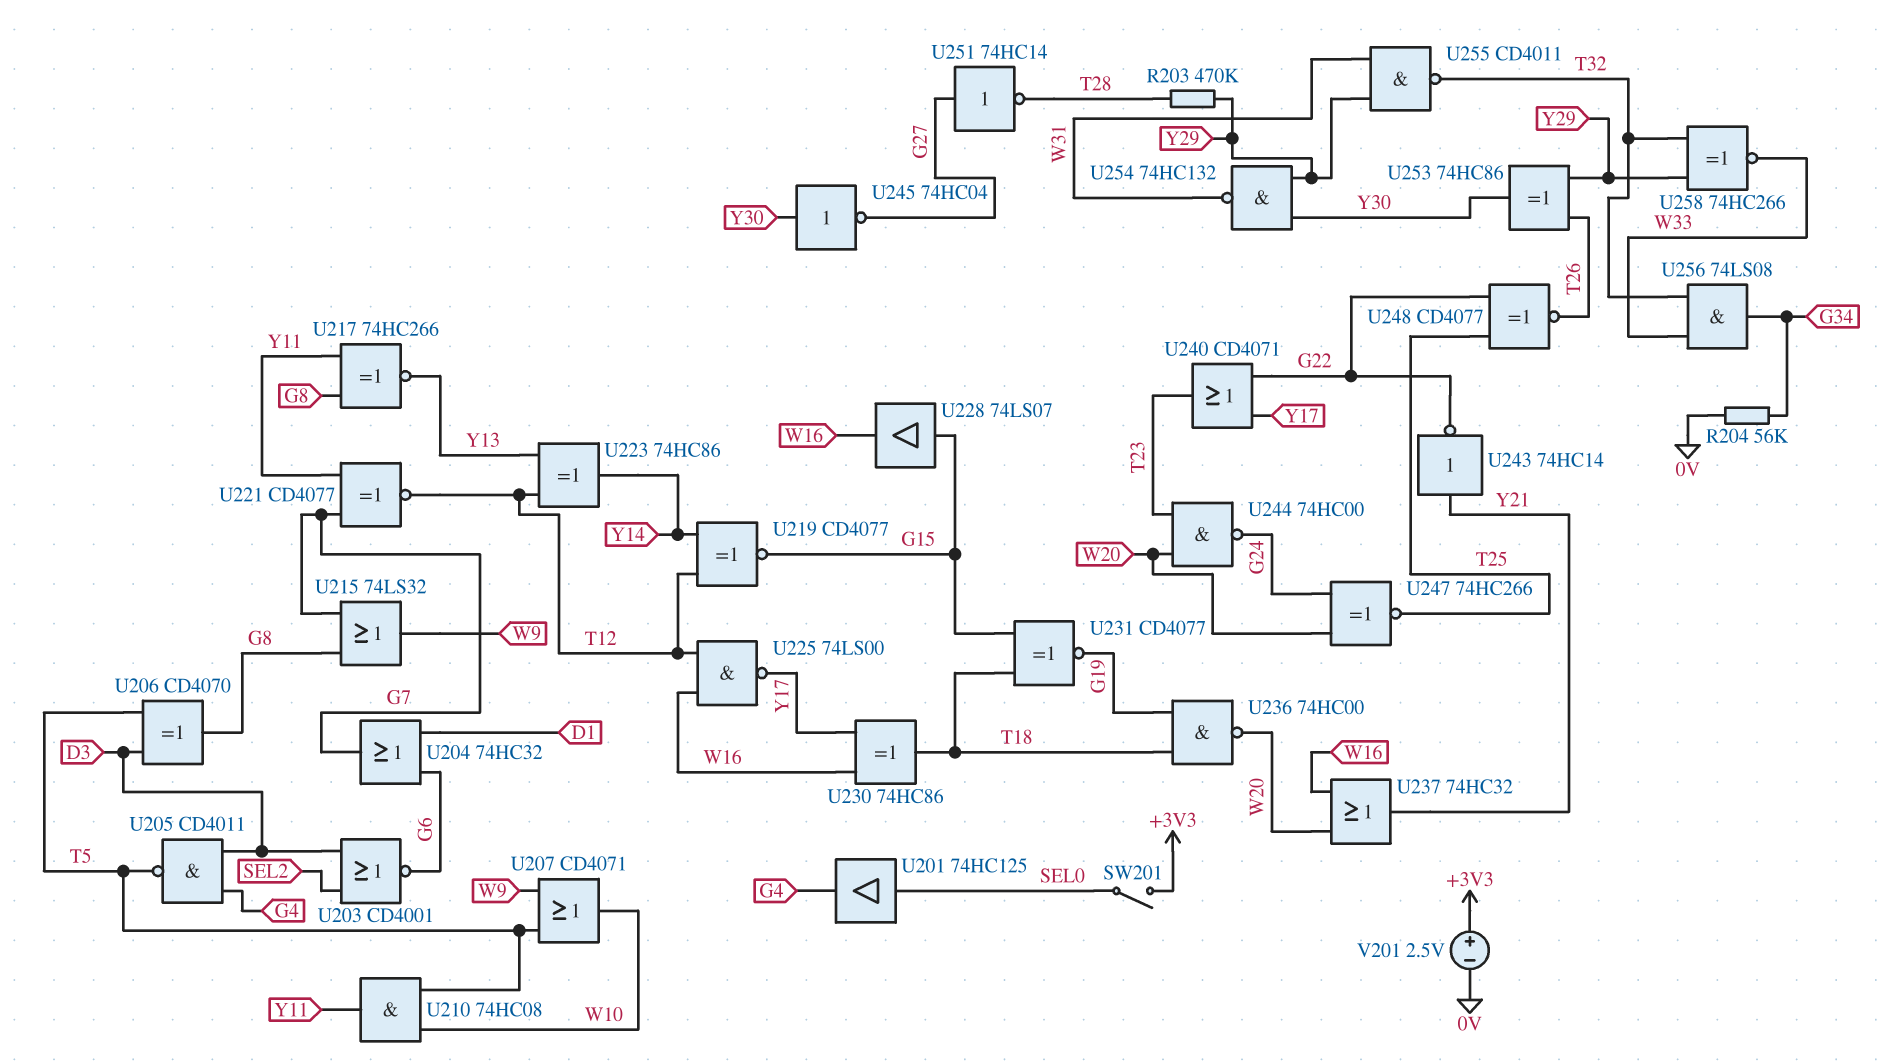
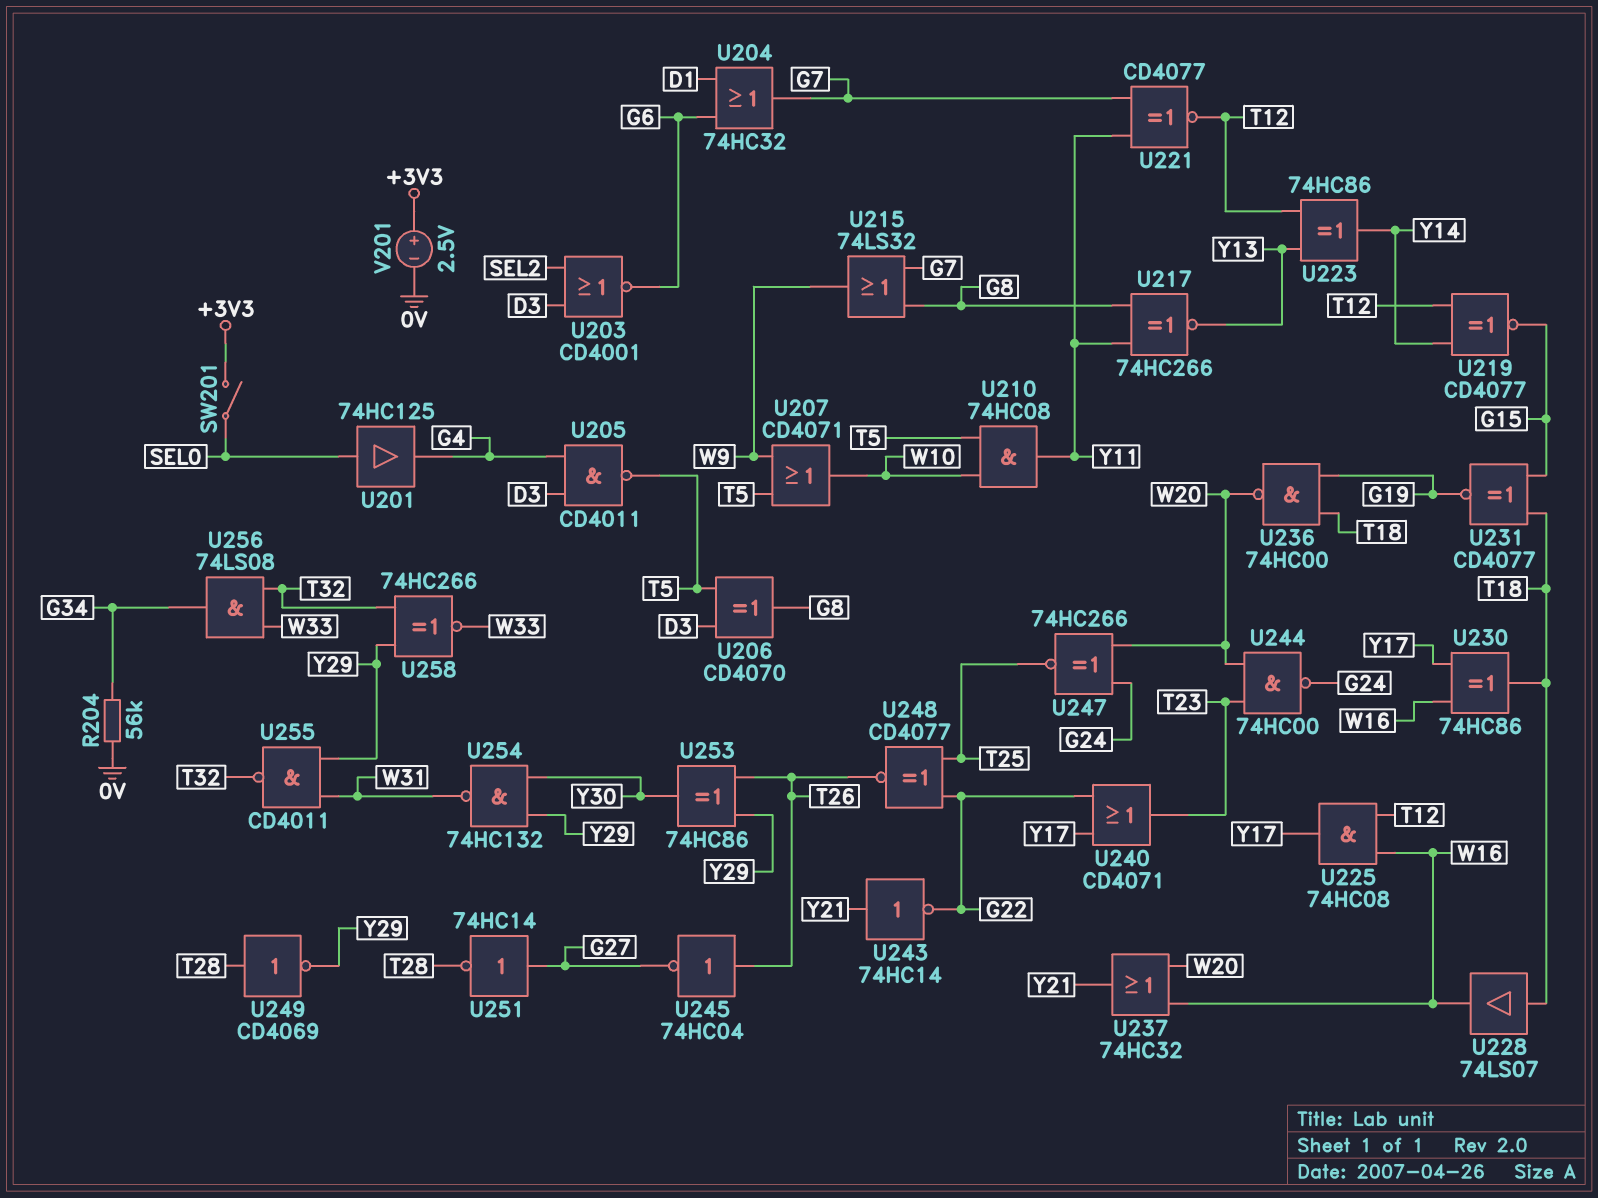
R203: 470k (T28, Y29) -> none
U225: NAND 74LS00 (in T12, in W16, out Y17) -> AND 74HC08 (in T12, in W16, out Y17)
U228: buffer 74LS07 (in G15, out W16) -> buffer 74LS07 (in T18, out W16)
U245: NOT 74HC04 (in Y30, out G27) -> NOT 74HC04 (in T26, out G27)
U249: none -> NOT CD4069 (in T28, out Y29)

